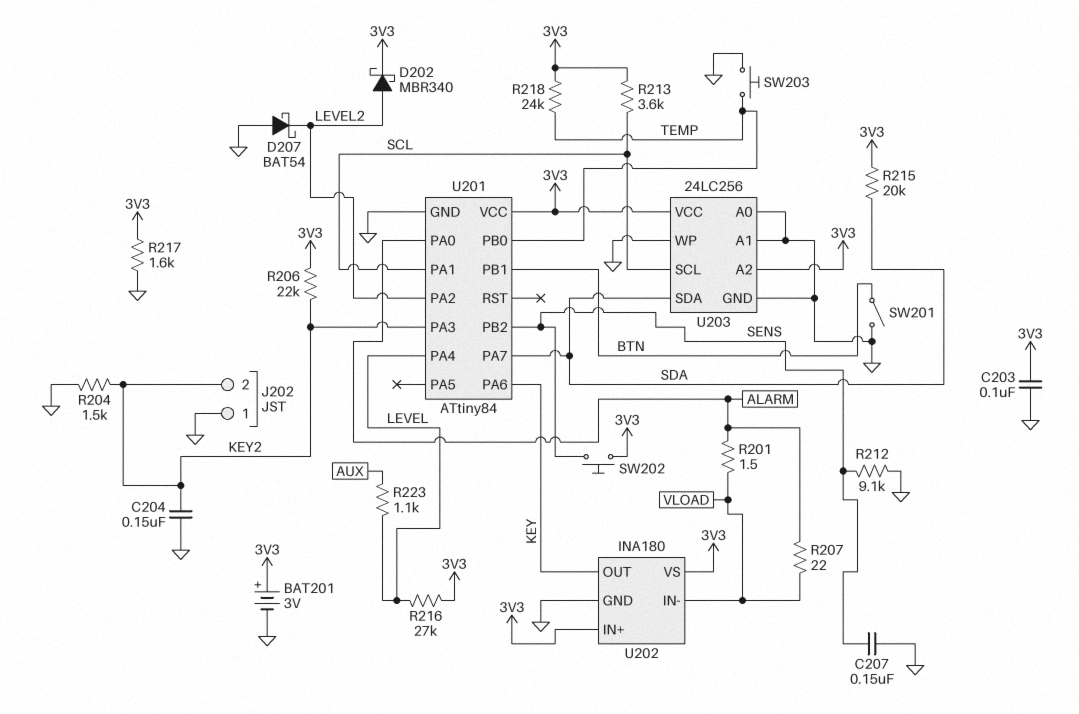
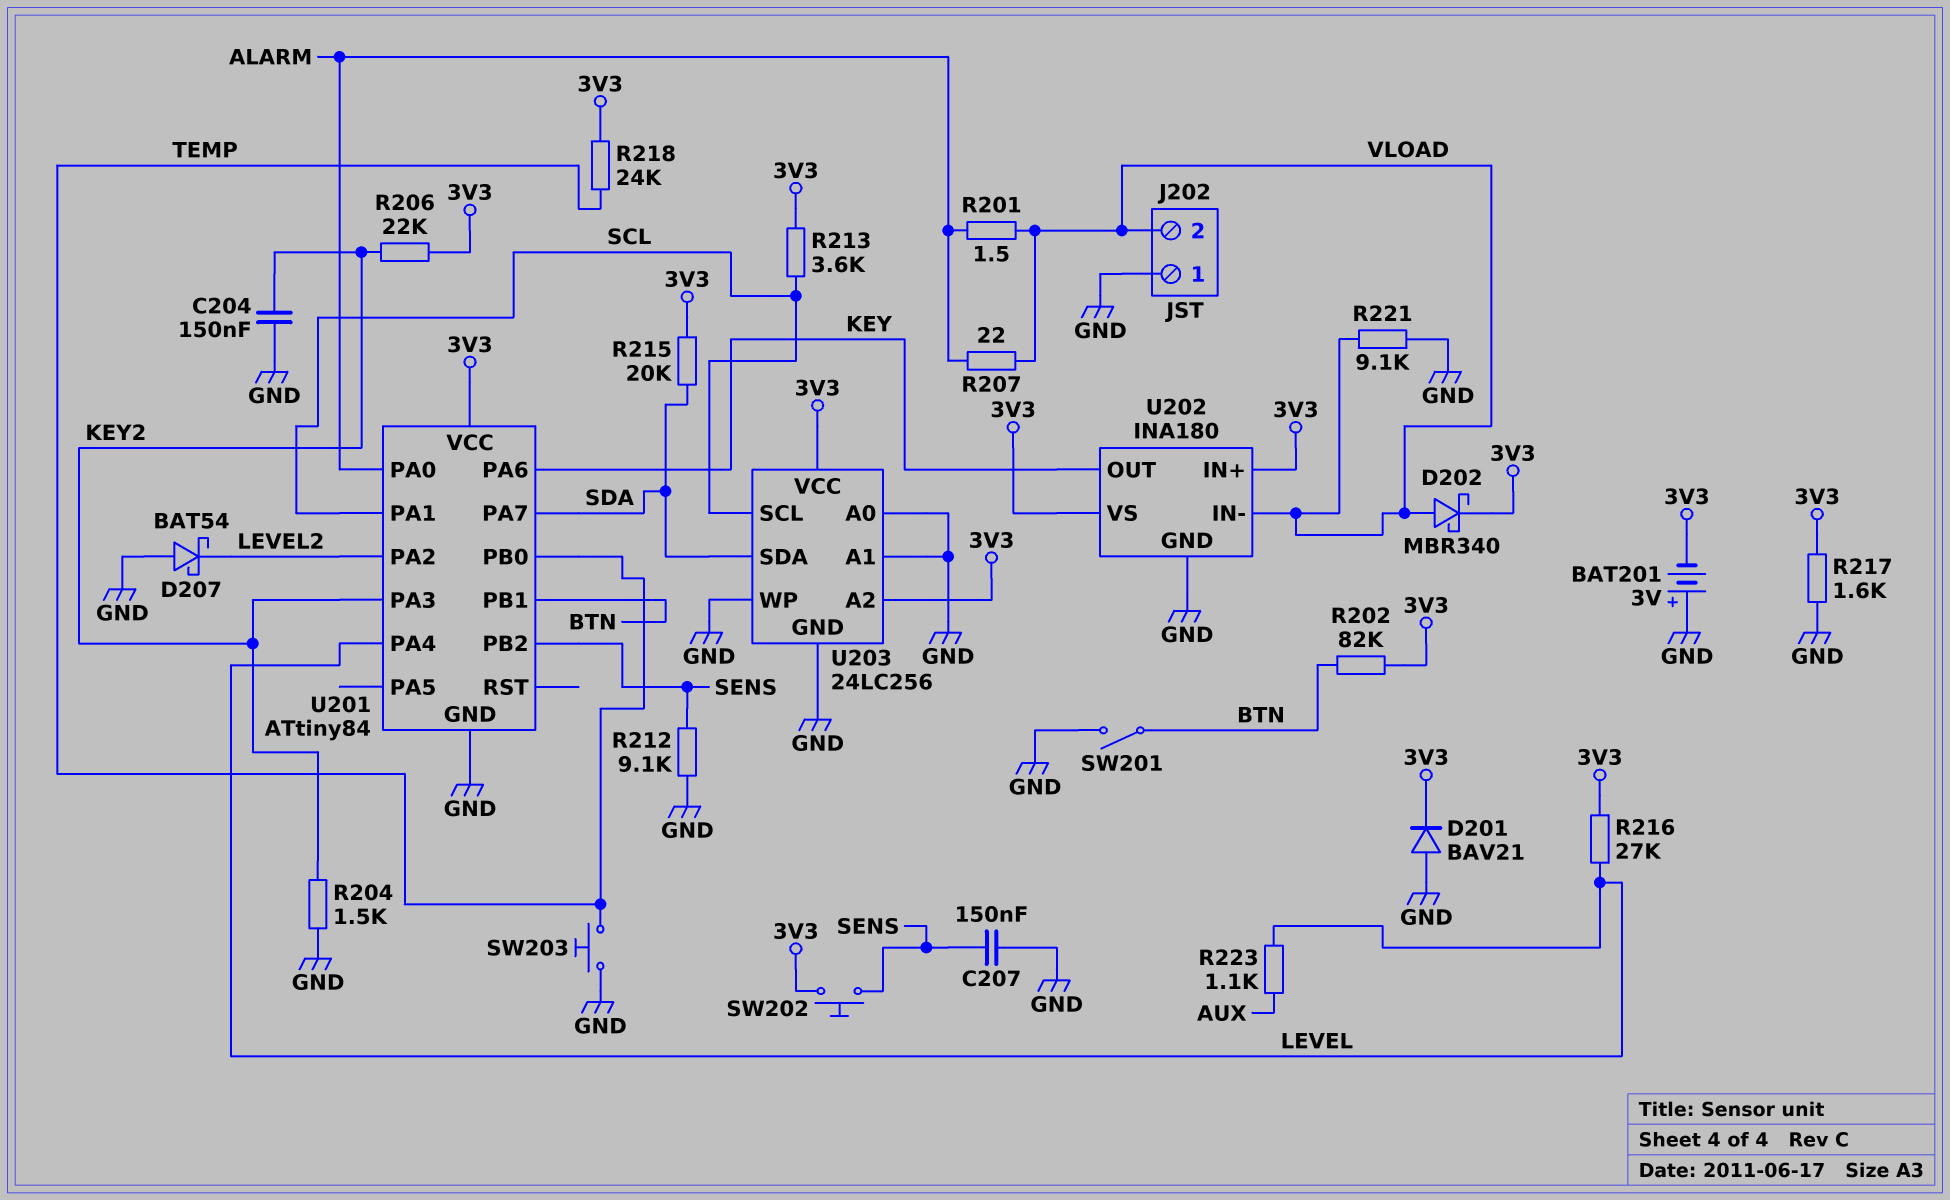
BAT201: 3V (plus 3V3, minus GND) -> 3V (plus GND, minus 3V3)
C203: 100nF (3V3, GND) -> none
D201: none -> diode BAV21 (A GND, K 3V3)
D202: schottky MBR340 (A LEVEL2, K 3V3) -> schottky MBR340 (A VLOAD, K 3V3)
J202 pin 2: KEY2 -> VLOAD
R202: none -> 82k (3V3, BTN)
R221: none -> 9.1k (GND, VLOAD)

